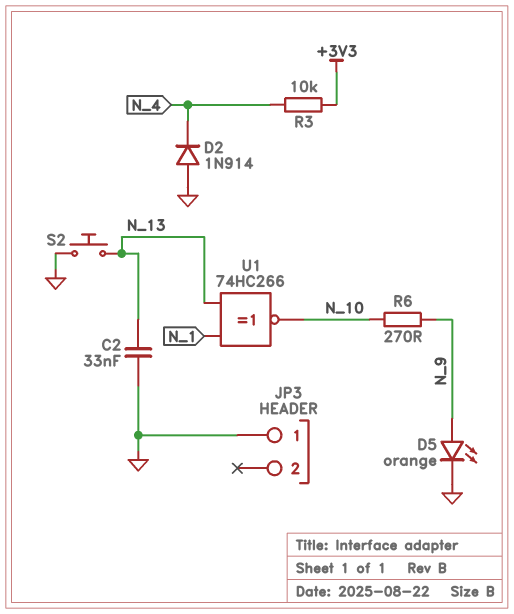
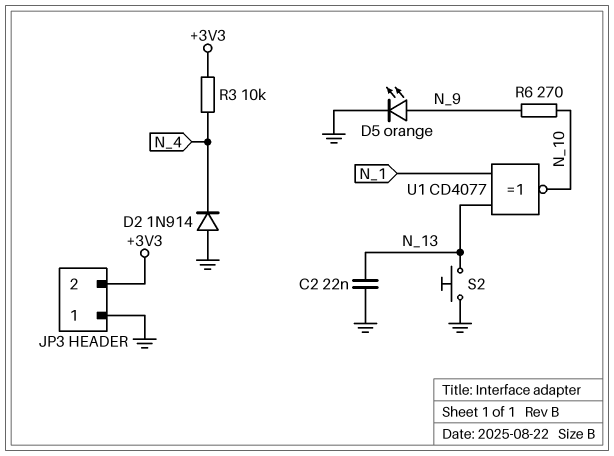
C2: 33nF (GND, N_13) -> 22nF (GND, N_13)
JP3 pin 2: none -> +3V3
U1: XNOR 74HC266 (in N_1, in N_13, out N_10) -> XNOR CD4077 (in N_1, in N_13, out N_10)

